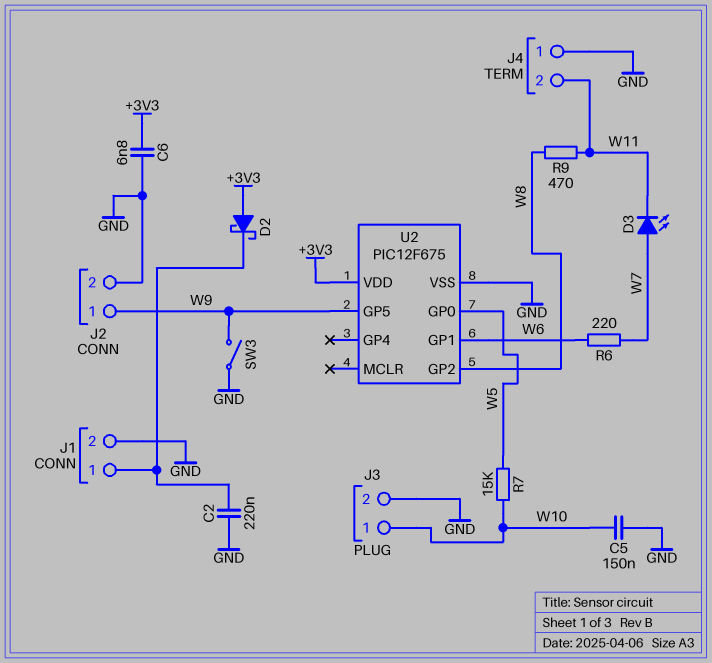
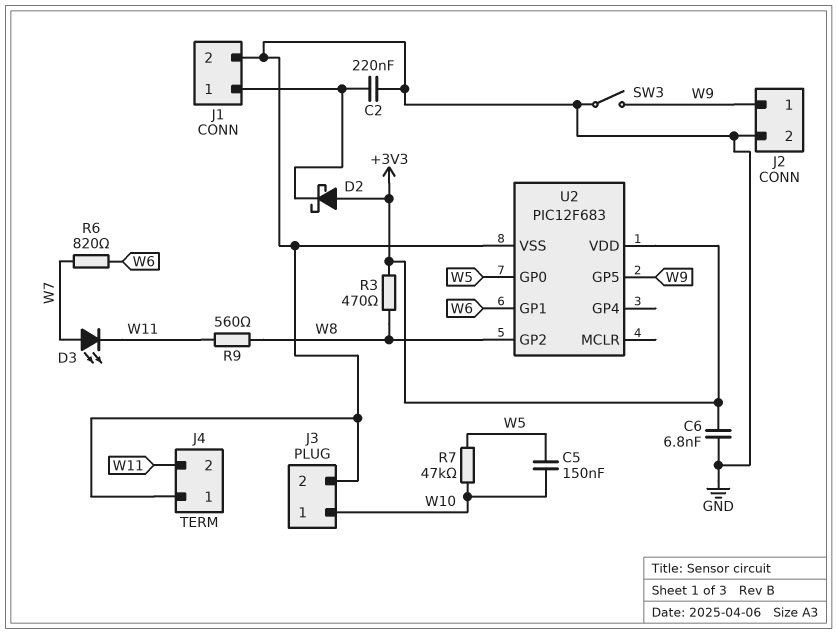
C5: 150nF (GND, W10) -> 150nF (W5, W10)
R3: none -> 470 (+3V3, W8)
R6: 220 (W6, W7) -> 820 (W6, W7)
R7: 15k (W5, W10) -> 47k (W5, W10)
R9: 470 (W8, W11) -> 560 (W8, W11)
U2: PIC12F675 -> PIC12F683

